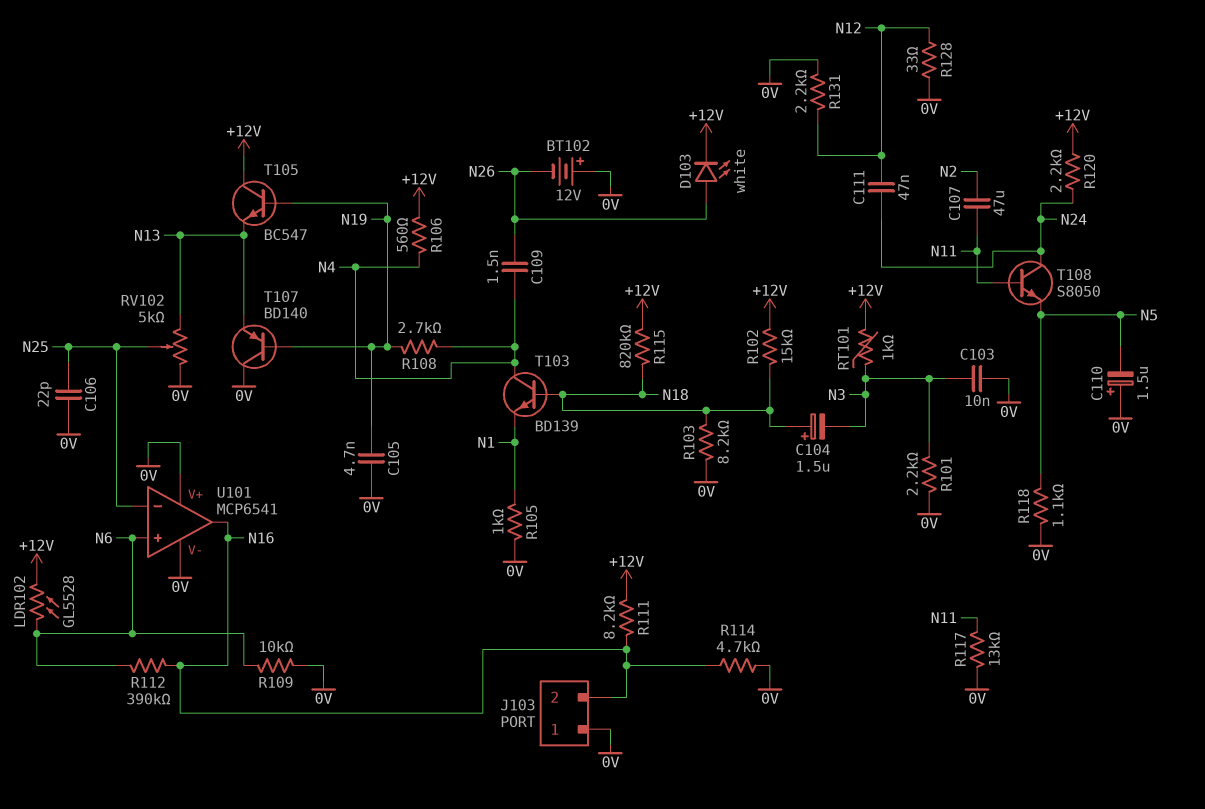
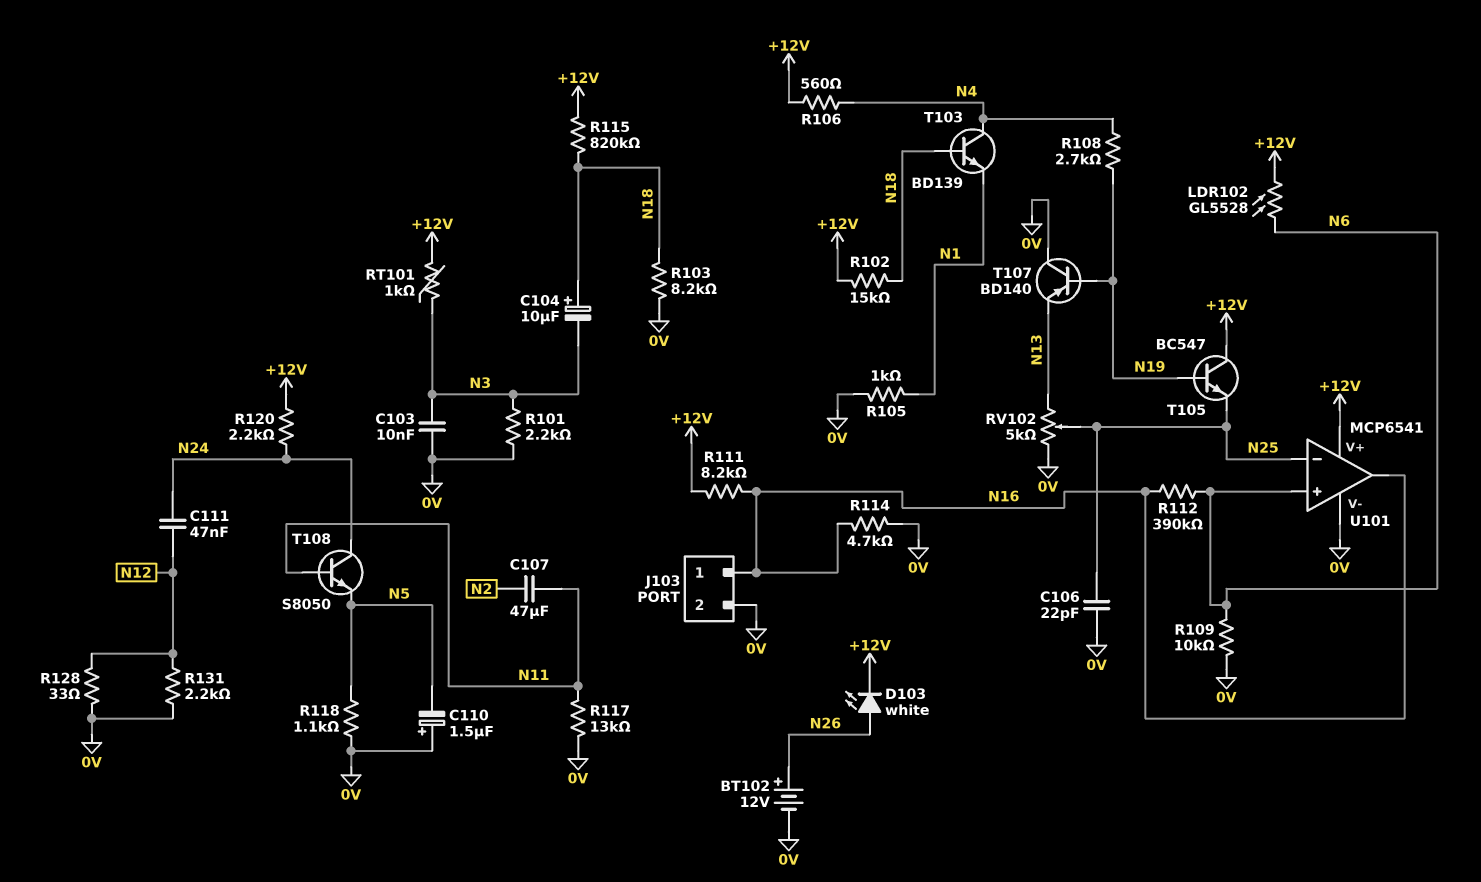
BT102: 12V (plus 0V, minus N26) -> 12V (plus N26, minus 0V)
C104: 1.5uF (plus N18, minus N3) -> 10uF (plus N18, minus N3)
C105: 4.7nF (0V, N19) -> none
C109: 1.5nF (N4, N26) -> none
J103 pin 1: 0V -> N16
J103 pin 2: N16 -> 0V
T105: NPN BC547 (B N19, C +12V, E N13) -> NPN BC547 (B N19, C +12V, E N25)
U101 pin V+: 0V -> +12V

